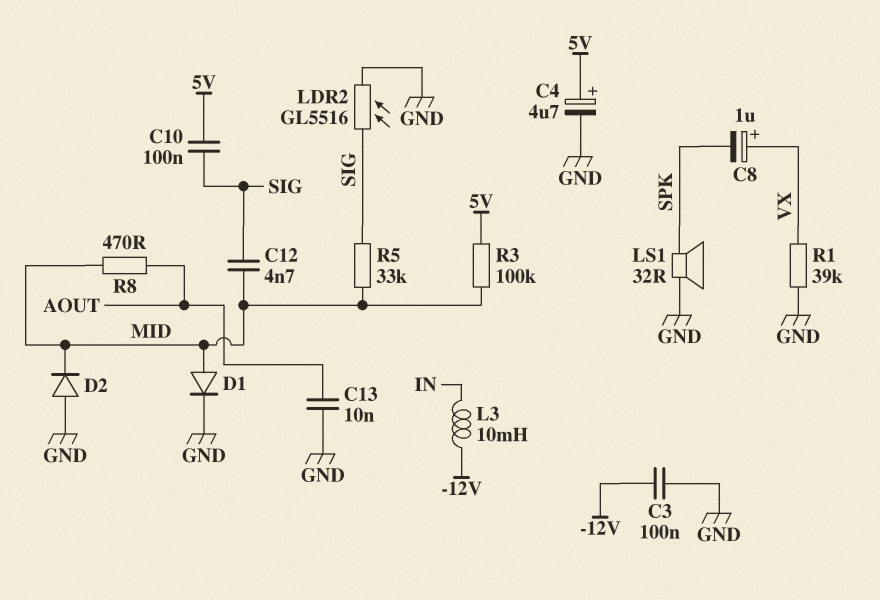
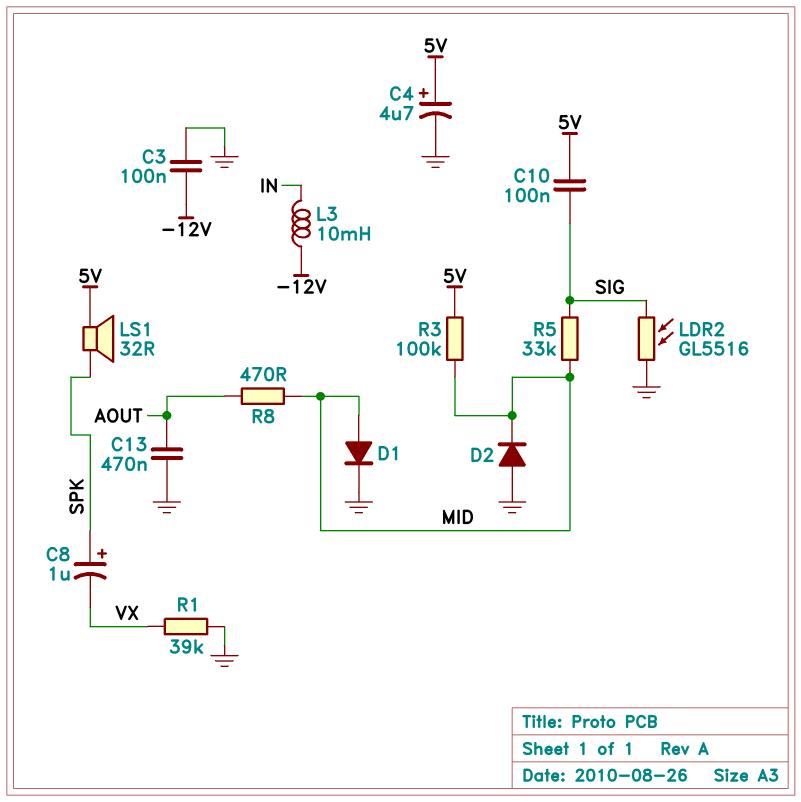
C8: 1uF (plus VX, minus SPK) -> 1uF (plus SPK, minus VX)
C12: 4.7nF (MID, SIG) -> none
C13: 10nF (AOUT, GND) -> 470nF (AOUT, GND)
LS1: speaker 32R (GND, SPK) -> speaker 32R (5V, SPK)

